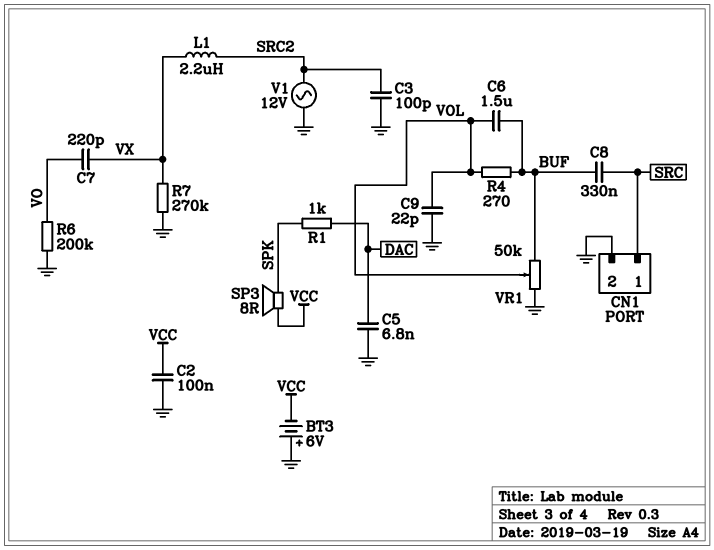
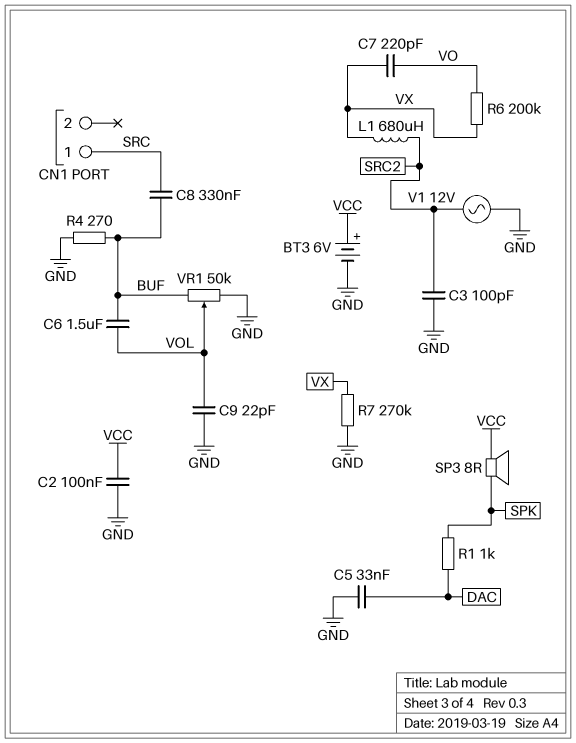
BT3: 6V (plus GND, minus VCC) -> 6V (plus VCC, minus GND)
C5: 6.8nF (DAC, GND) -> 33nF (DAC, GND)
CN1 pin 2: GND -> none
L1: 2.2uH (SRC2, VX) -> 680uH (SRC2, VX)
R4: 270 (BUF, VOL) -> 270 (BUF, GND)
R6: 200k (GND, VO) -> 200k (VO, VX)

